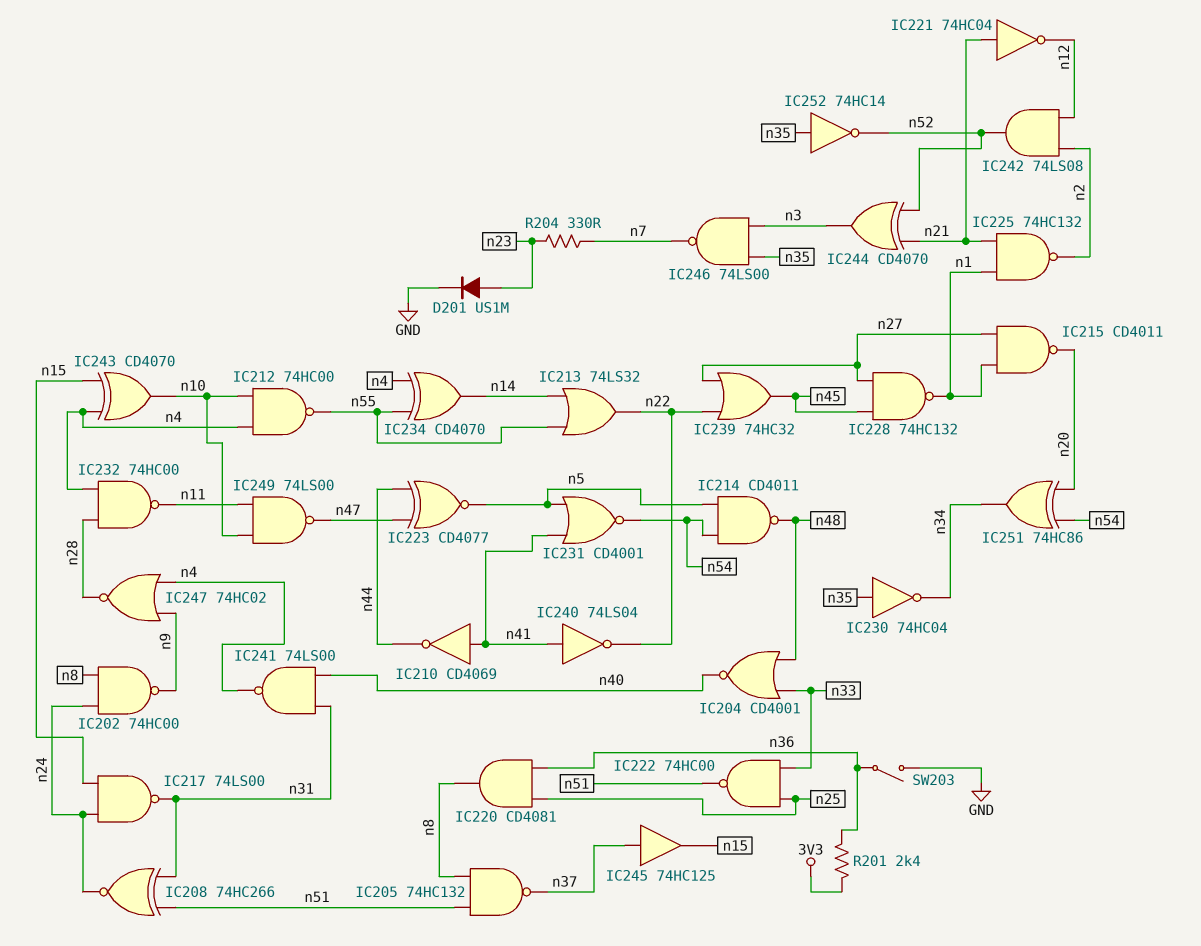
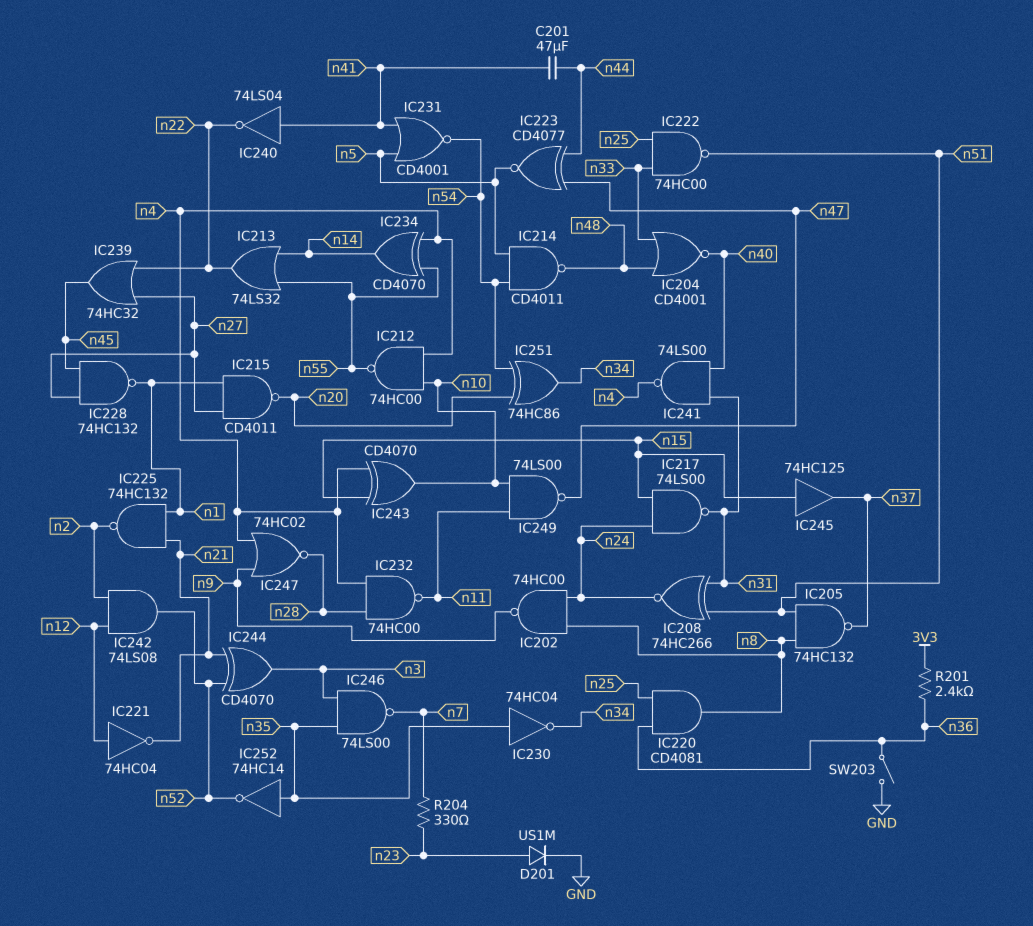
C201: none -> 47uF (n41, n44)
IC210: NOT CD4069 (in n41, out n44) -> none
IC221: NOT 74HC04 (in n21, out n12) -> NOT 74HC04 (in n12, out n21)
IC245: buffer 74HC125 (in n37, out n15) -> buffer 74HC125 (in n15, out n37)

